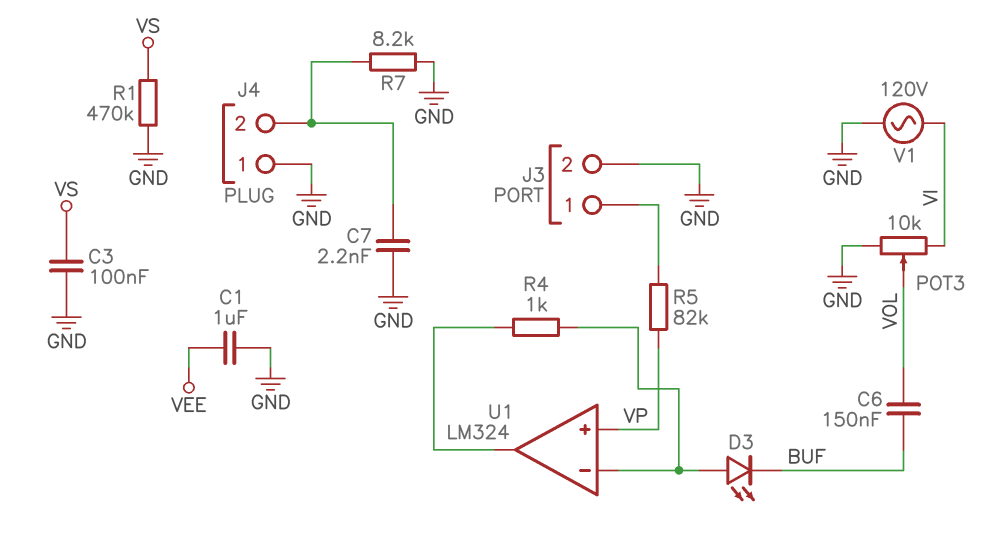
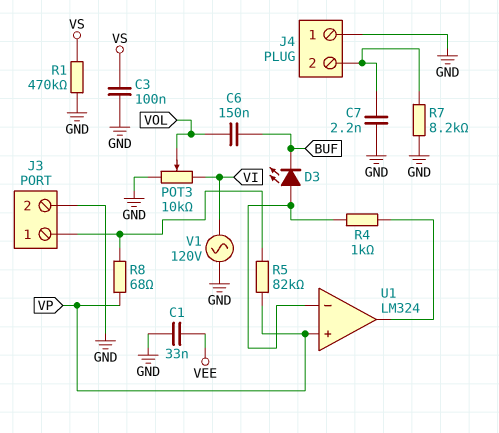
C1: 1uF (GND, VEE) -> 33nF (GND, VEE)
R8: none -> 68 (J3/1, VP)

